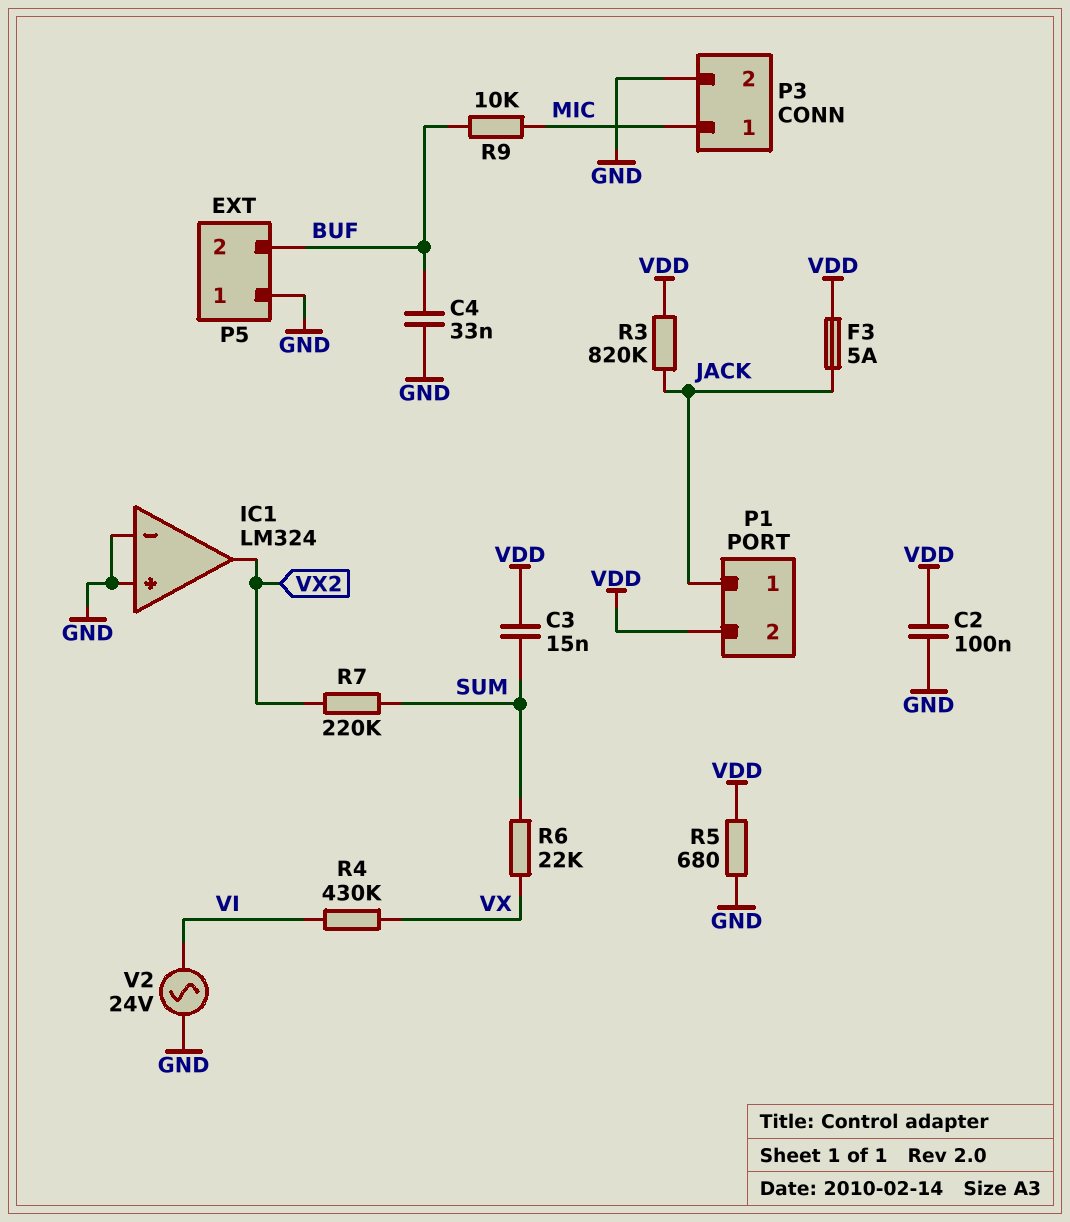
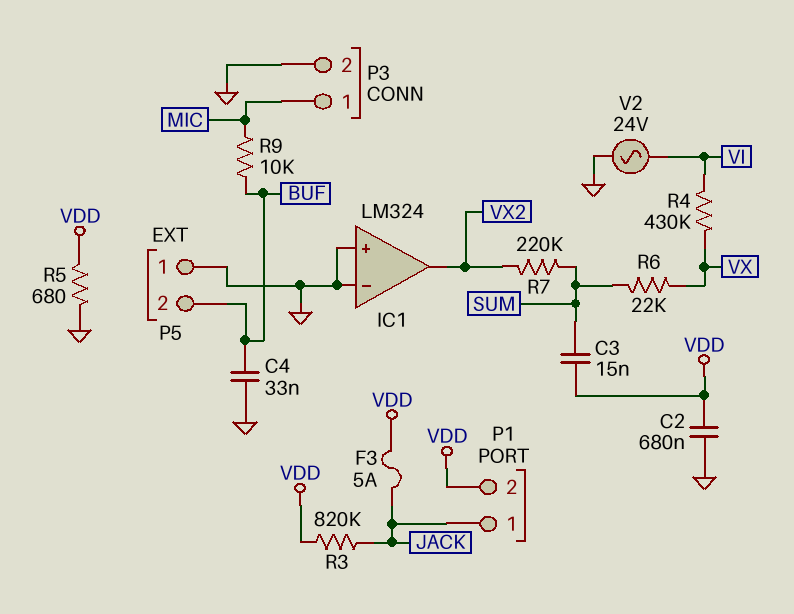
C2: 100nF (GND, VDD) -> 680nF (GND, VDD)

